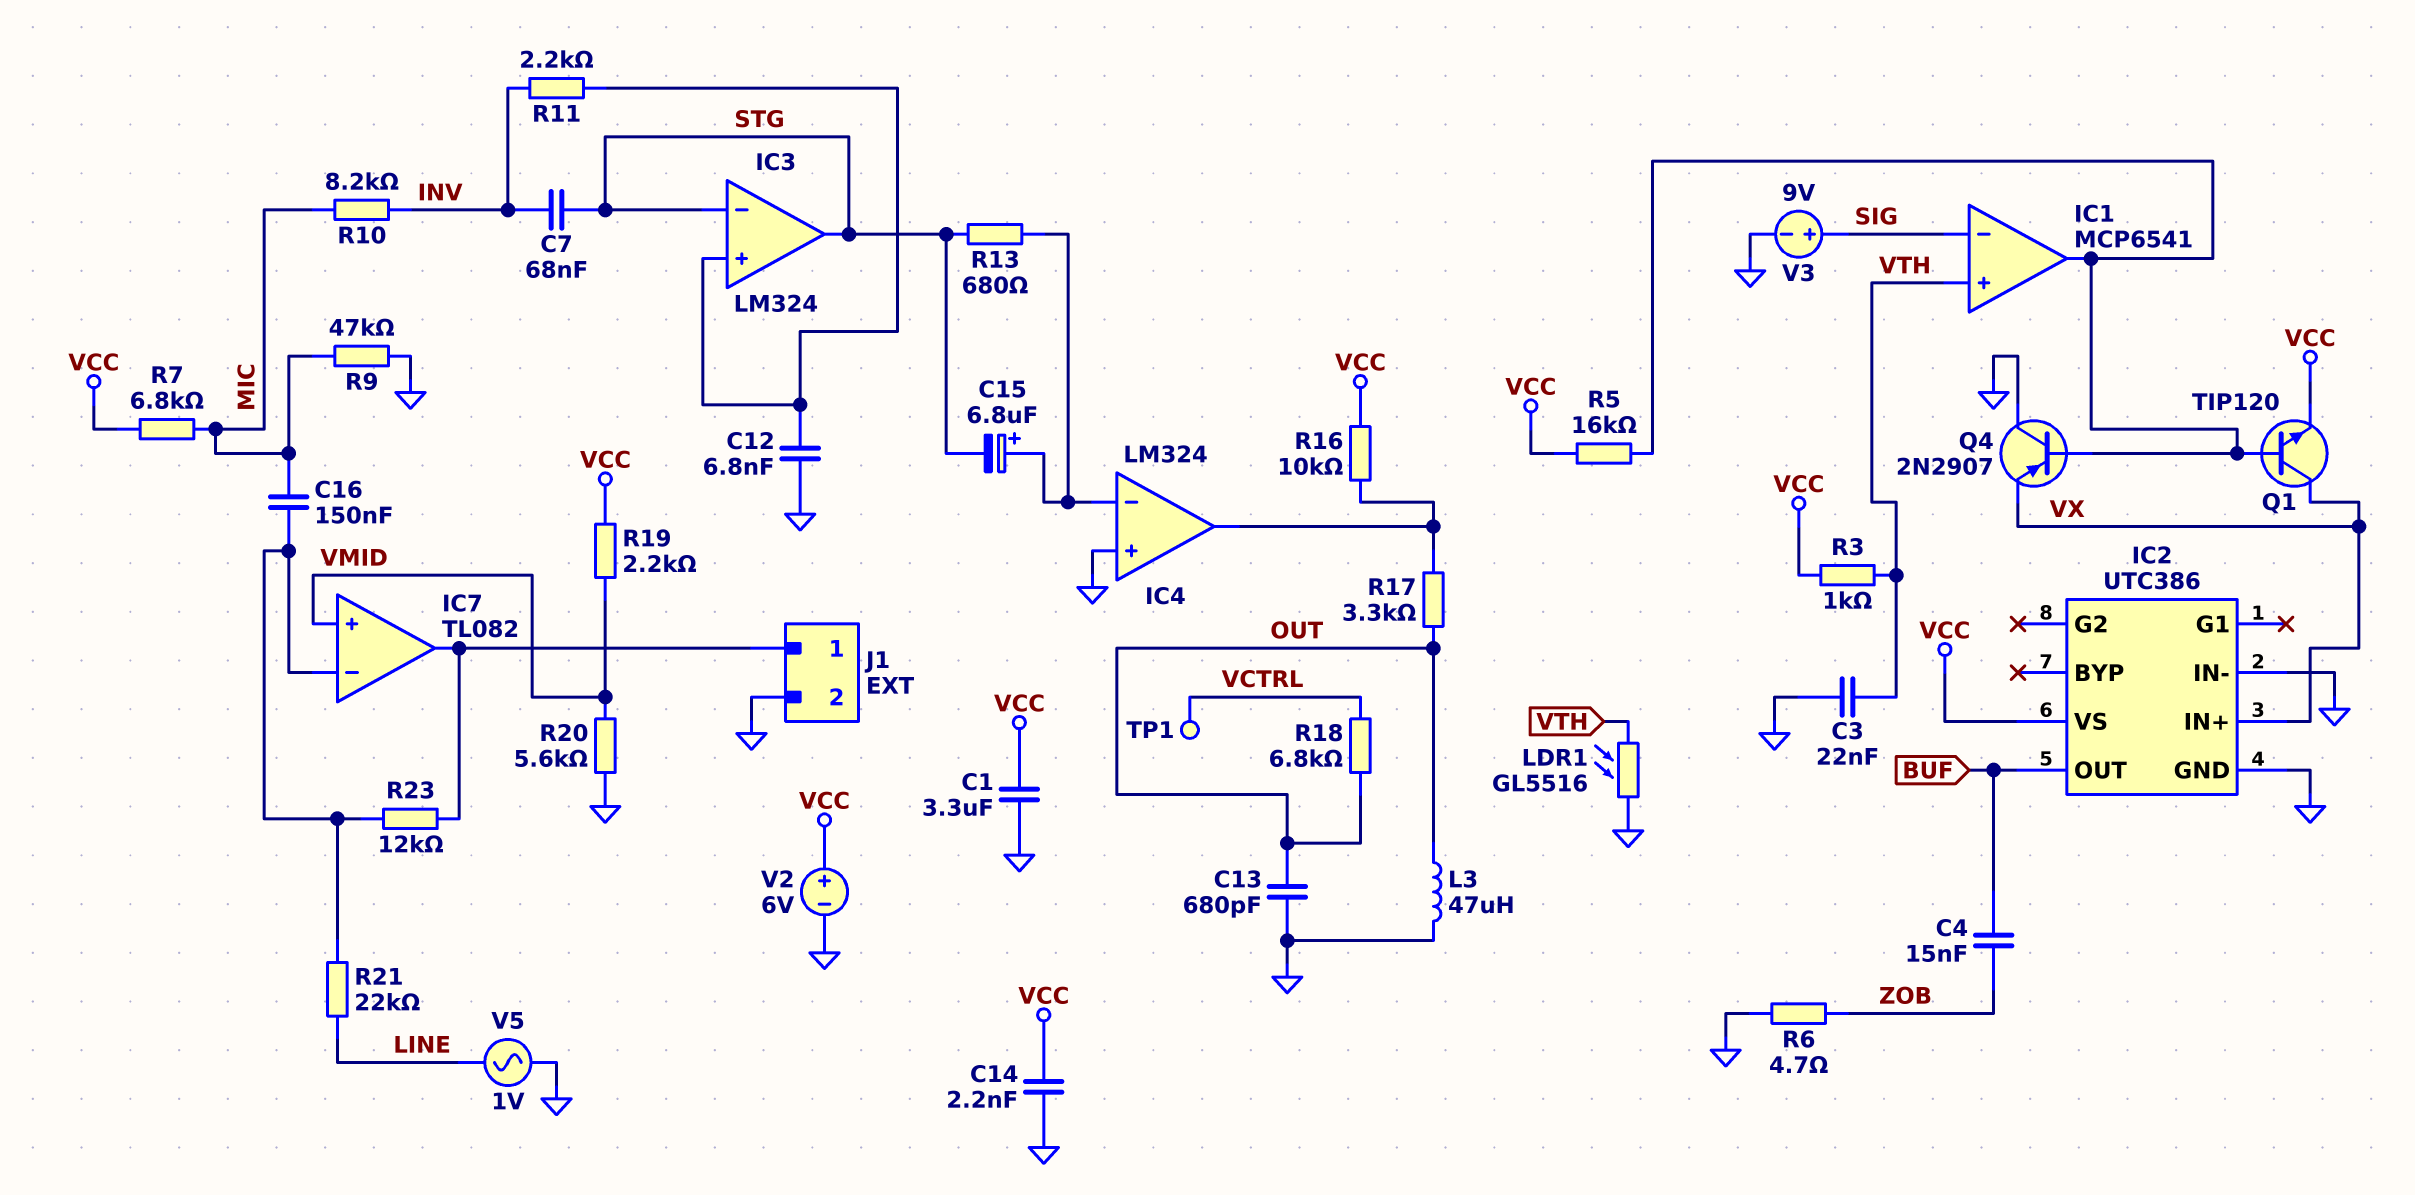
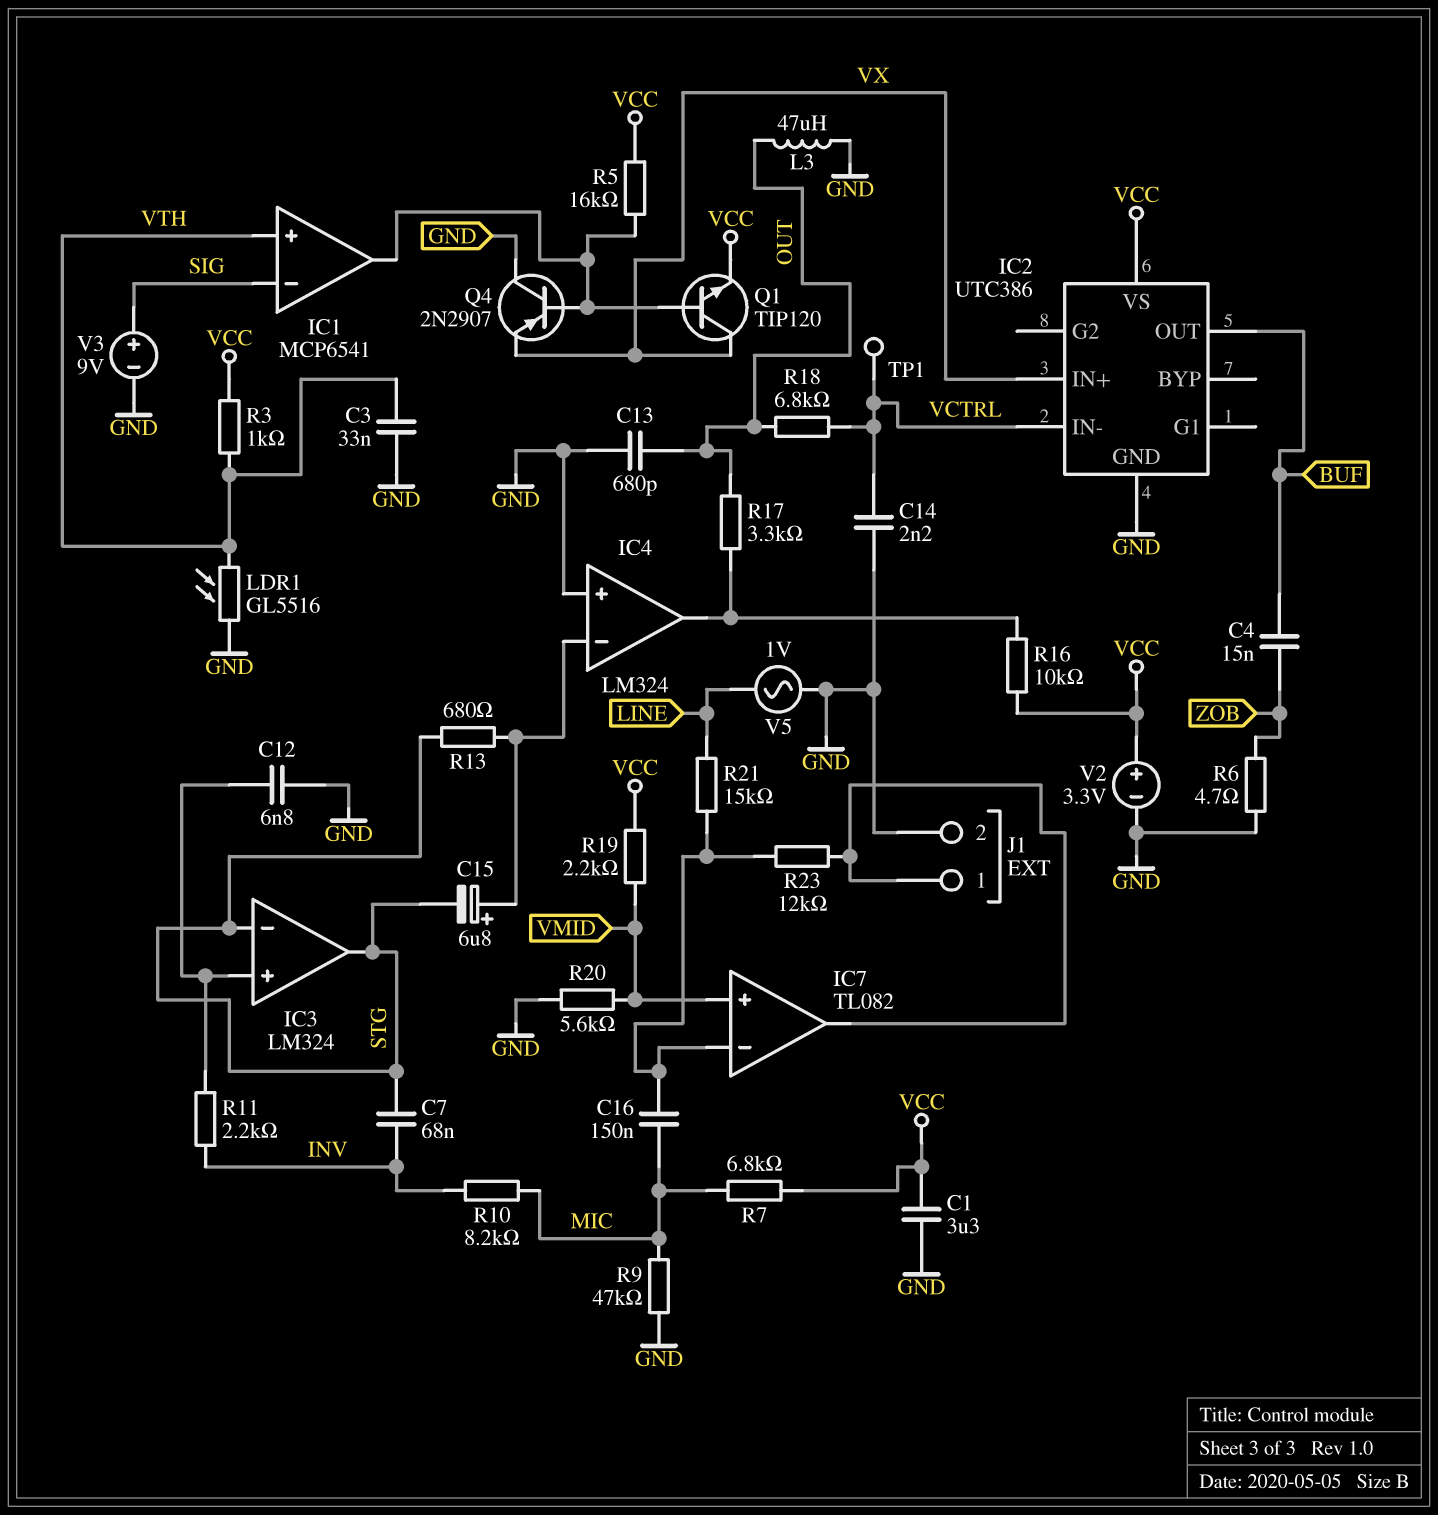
C3: 22nF (GND, VTH) -> 33nF (GND, VTH)
C14: 2.2nF (GND, VCC) -> 2.2nF (GND, VCTRL)
IC2 pin IN-: GND -> VCTRL
R21: 22k (IC7/in-, LINE) -> 15k (IC7/in-, LINE)
V2: 6V (plus VCC, minus GND) -> 3.3V (plus VCC, minus GND)

